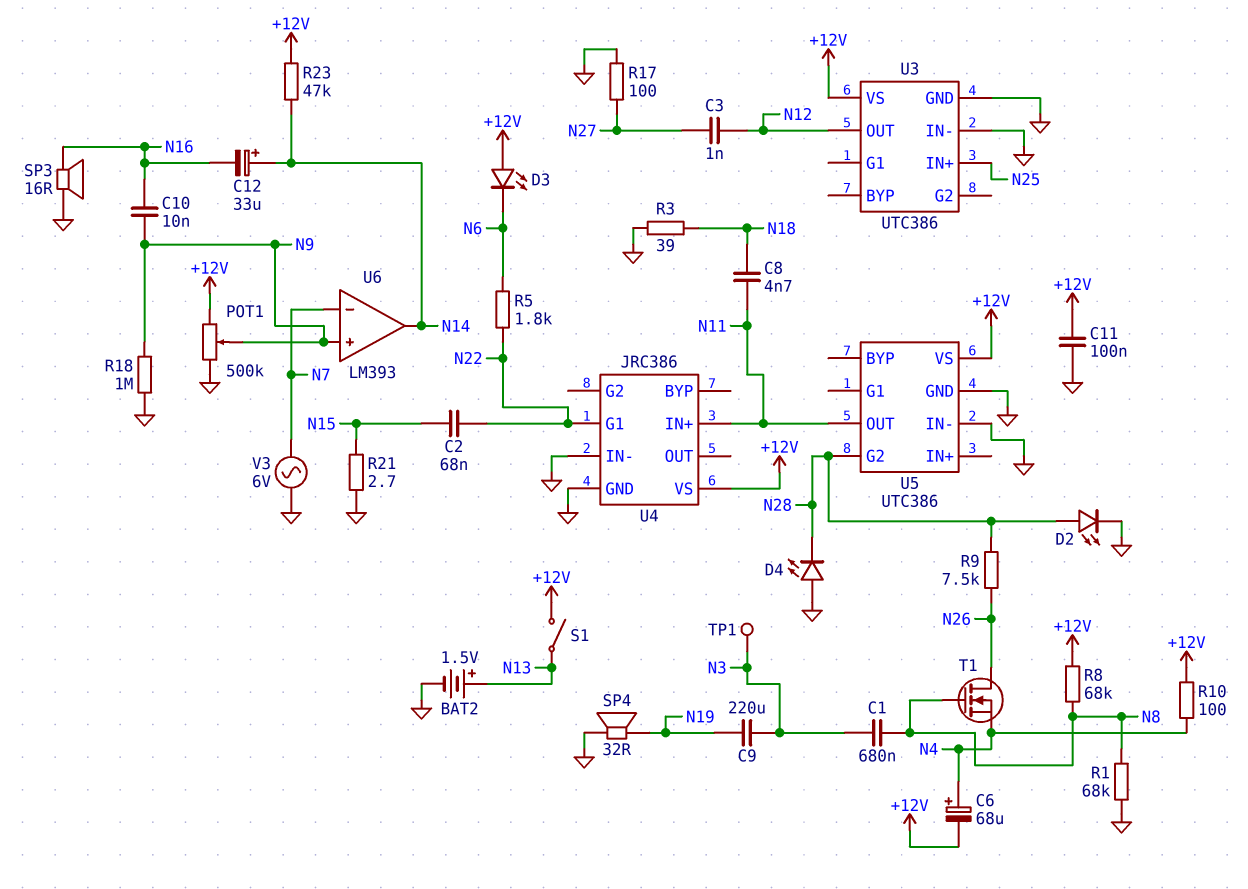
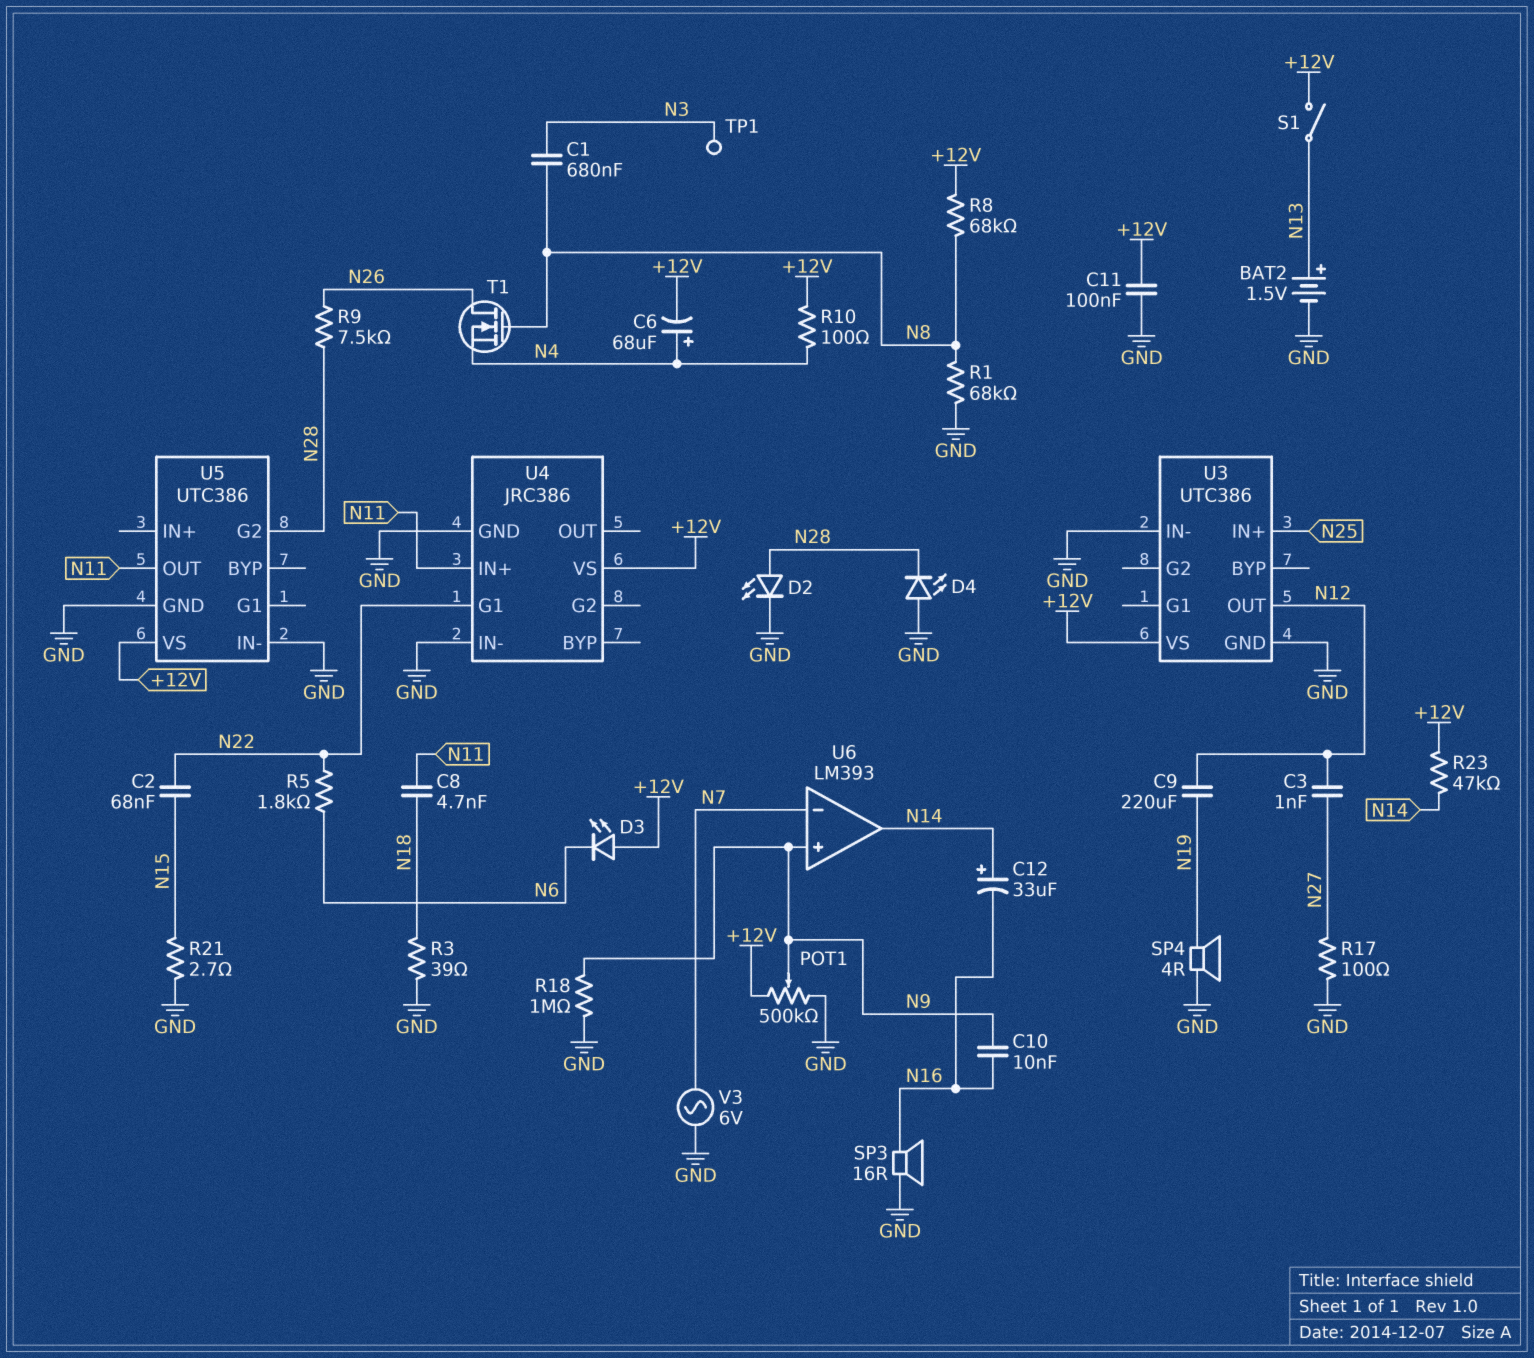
C9: 220uF (N3, N19) -> 220uF (N12, N19)
SP4: speaker 32R (GND, N19) -> speaker 4R (GND, N19)

